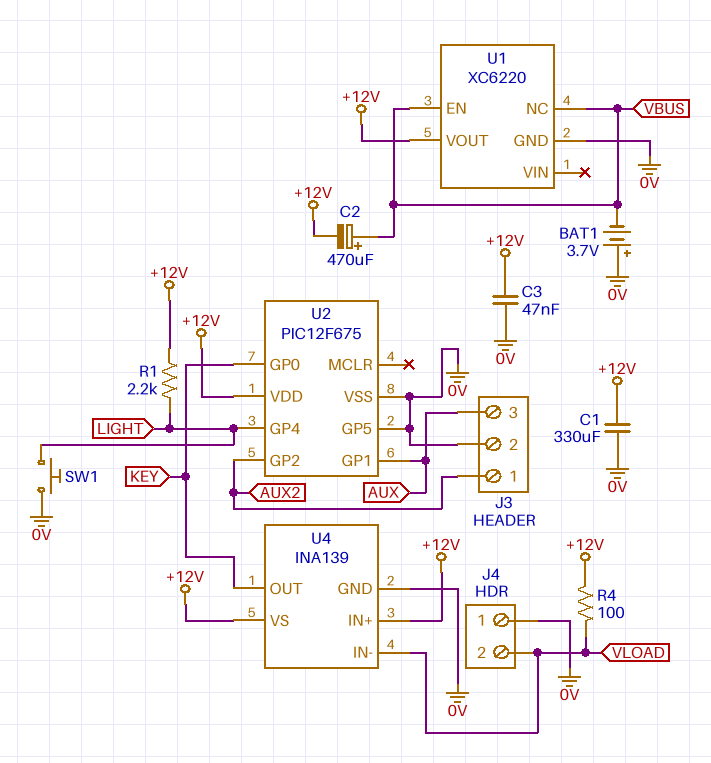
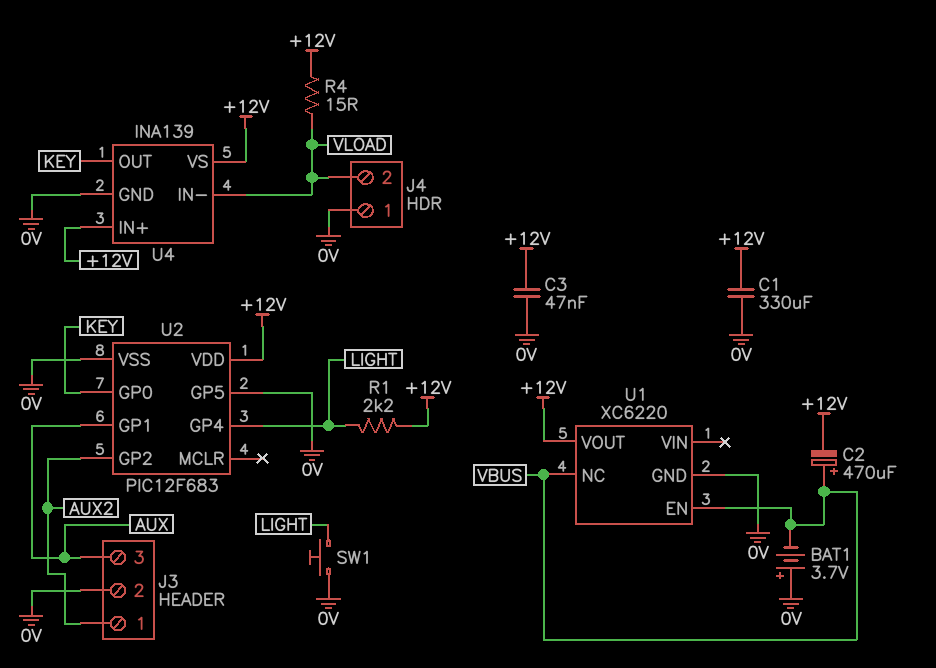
R4: 100 (+12V, VLOAD) -> 15 (+12V, VLOAD)
U2: PIC12F675 -> PIC12F683

